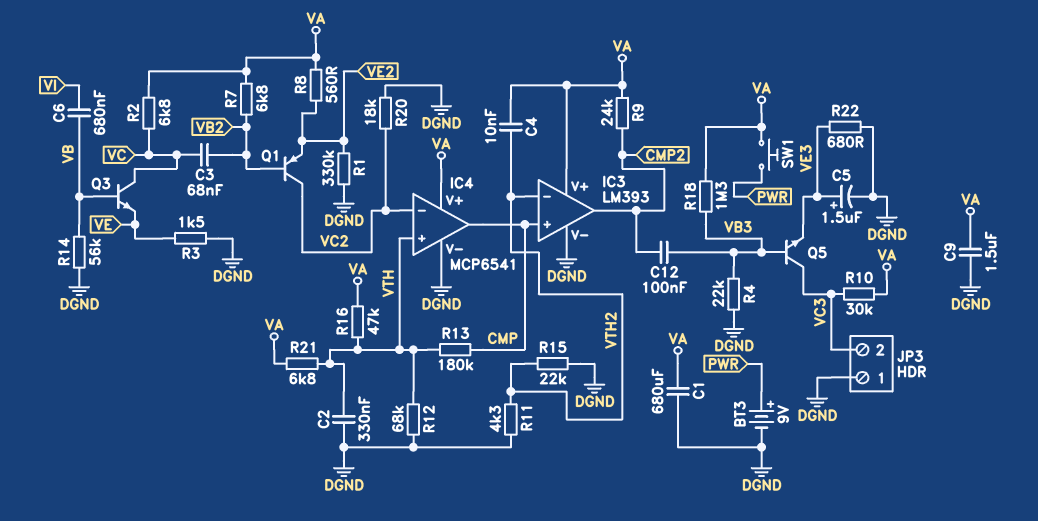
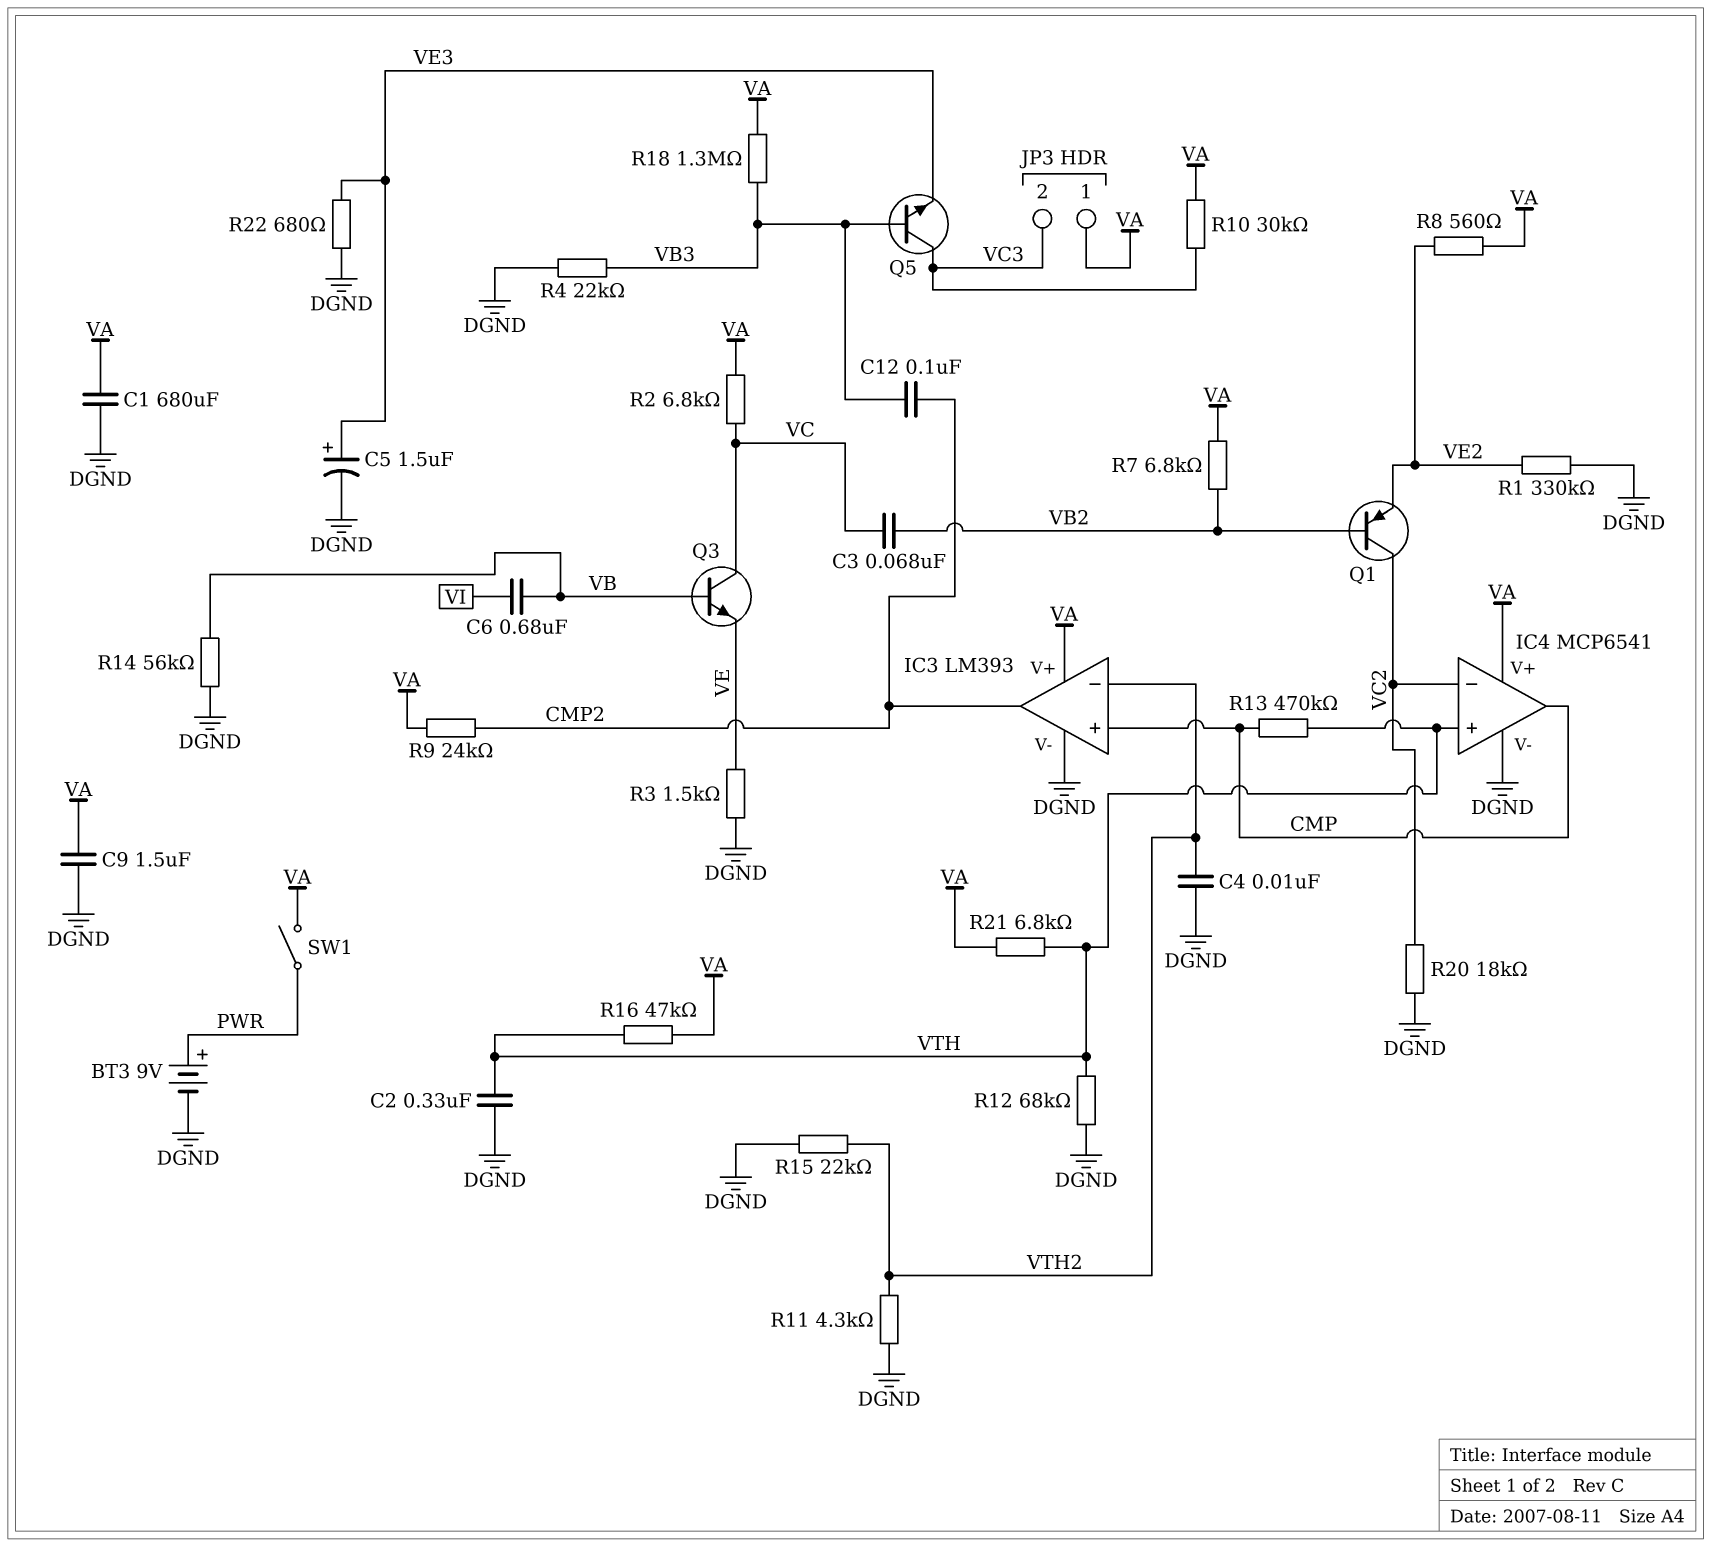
C4: 10nF (VA, VTH2) -> 10nF (DGND, VTH2)
JP3 pin 1: DGND -> VA
R13: 180k (CMP, VTH) -> 470k (CMP, VTH)
SW1: button (PWR, VA) -> switch (PWR, VA)

